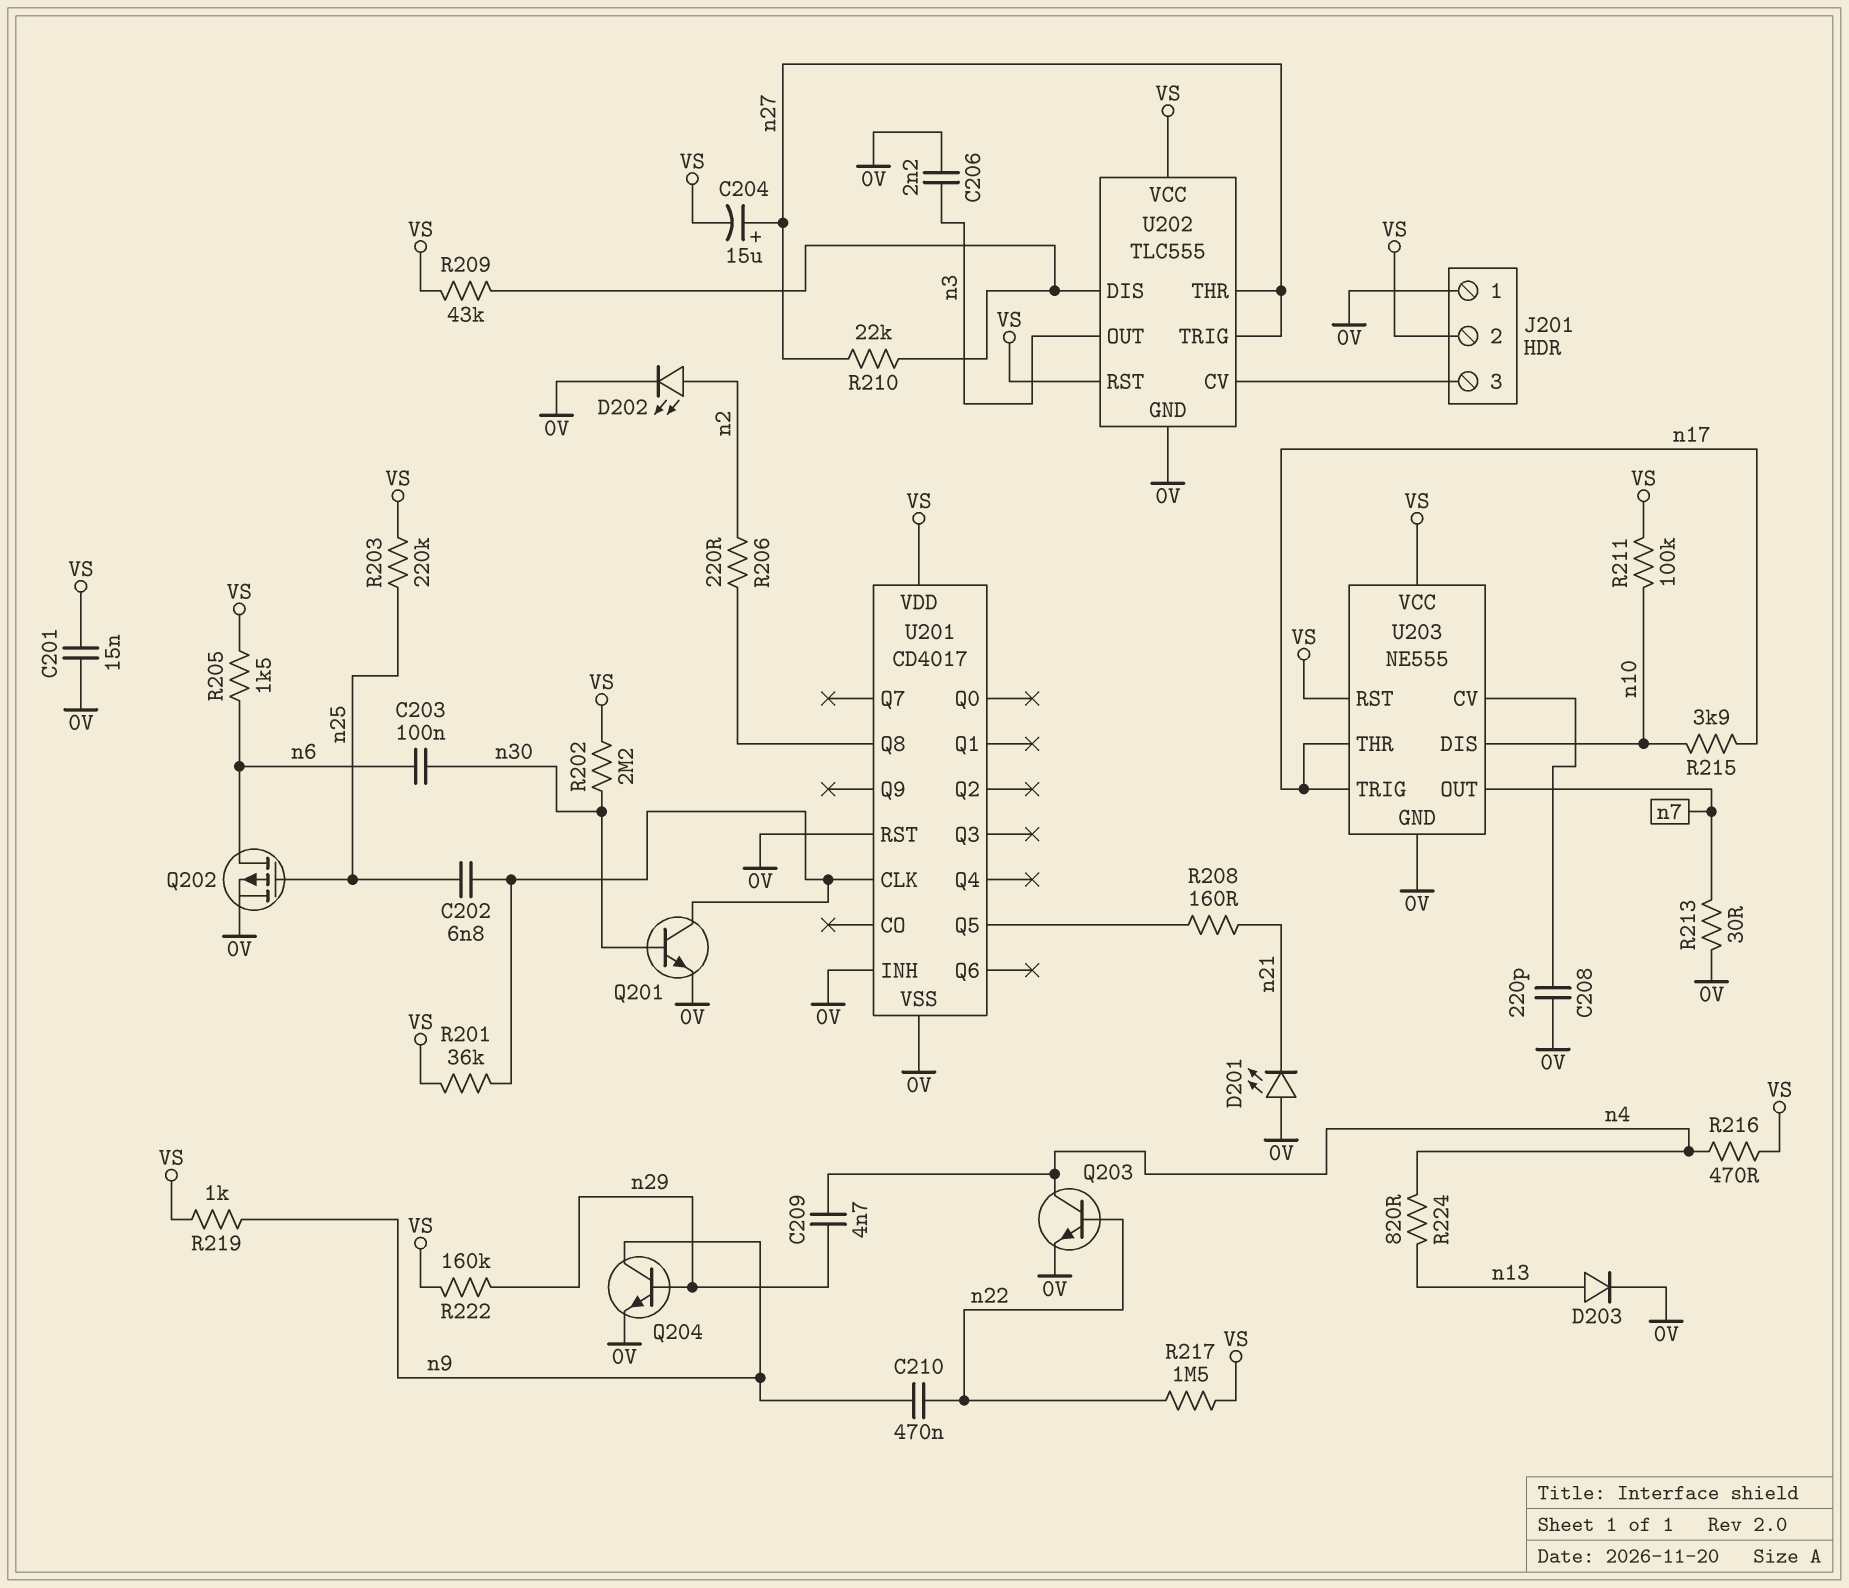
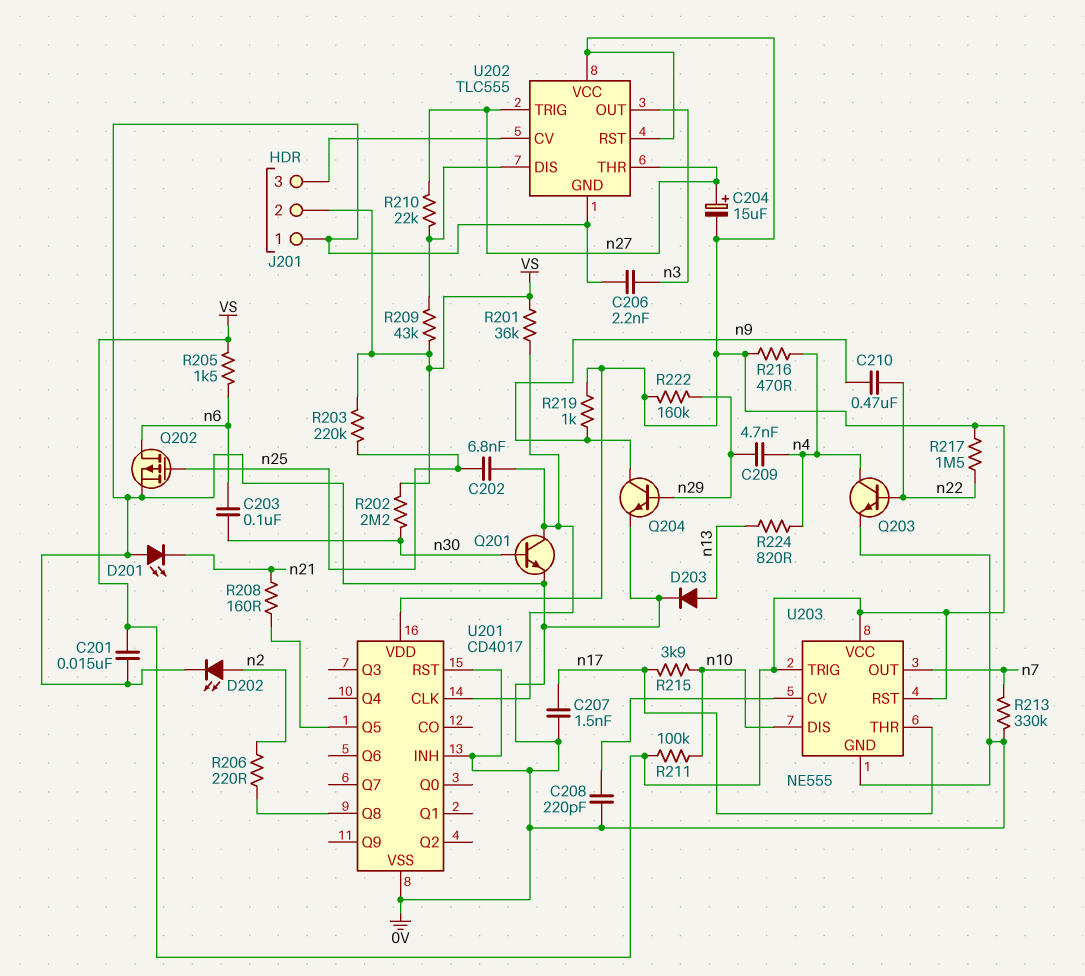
C207: none -> 1.5nF (0V, n17)
R213: 30 (0V, n7) -> 330k (0V, n7)
U203 pin TRIG: n17 -> VS

